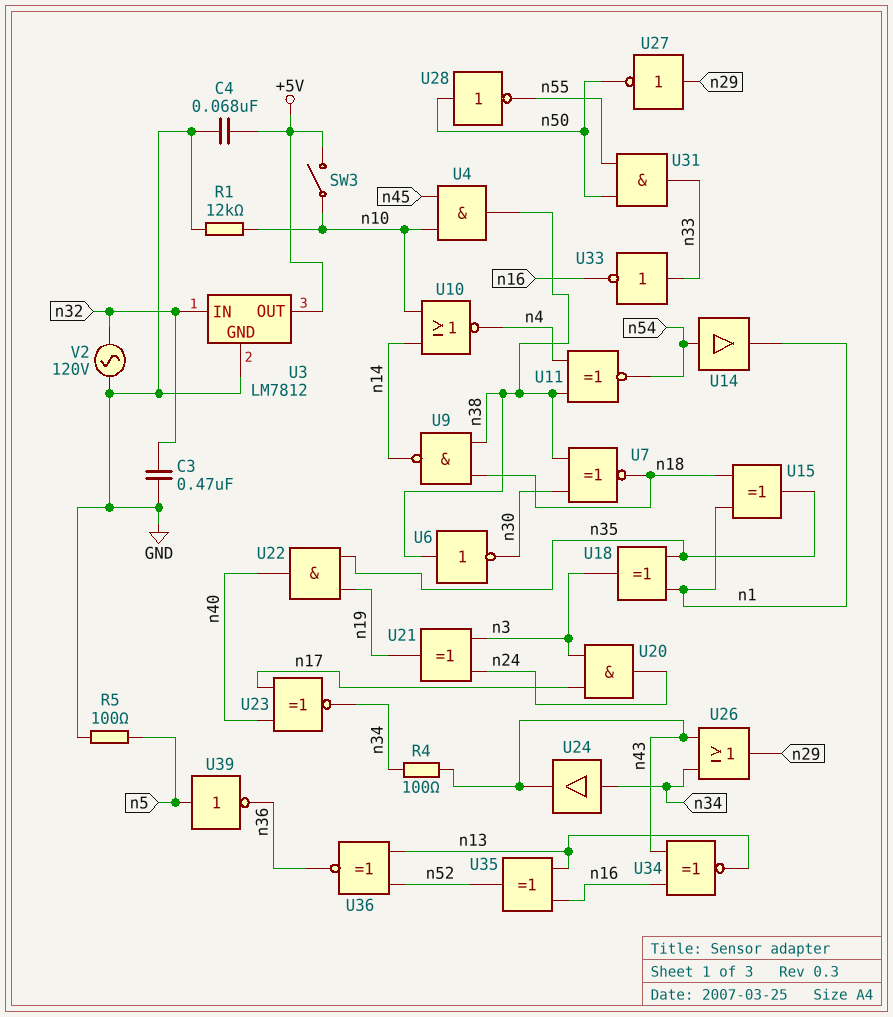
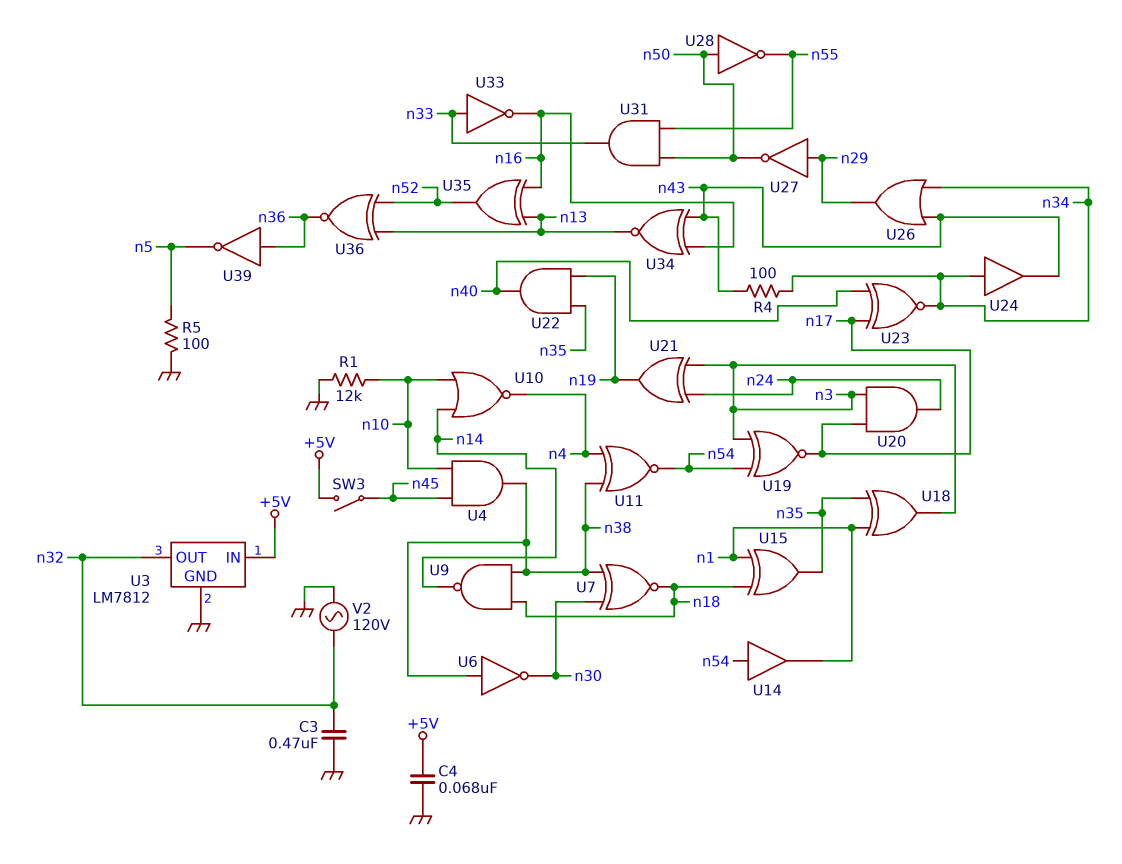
SW3: switch (+5V, n10) -> switch (+5V, n45)
U3 pin IN: n32 -> +5V
U3 pin OUT: +5V -> n32
U19: none -> XNOR (in n3, in n54, out n17)
U39: NOT (in n5, out n36) -> NOT (in n36, out n5)

